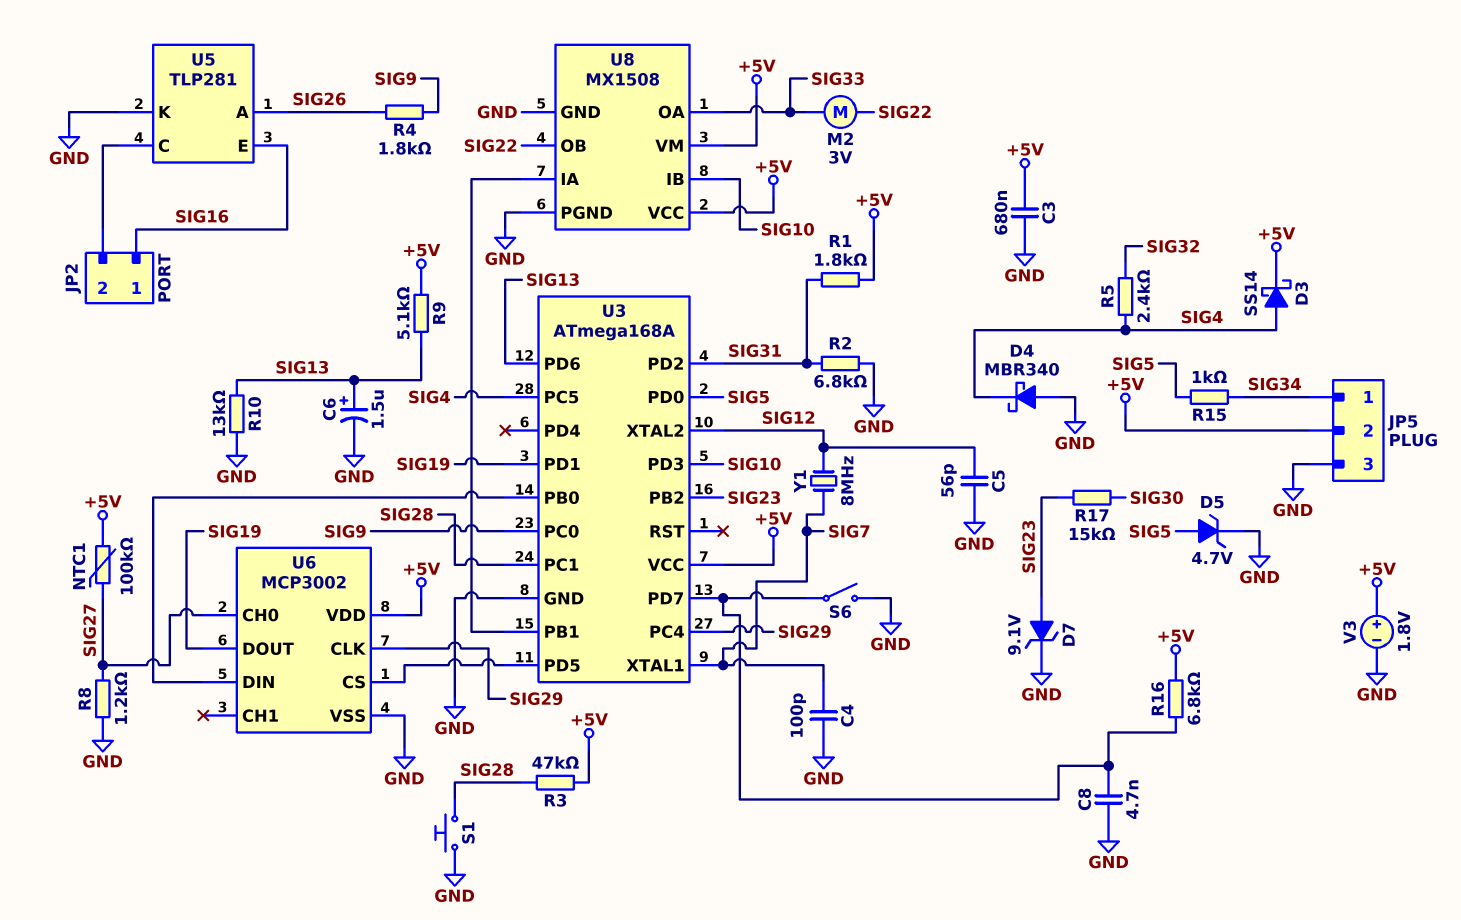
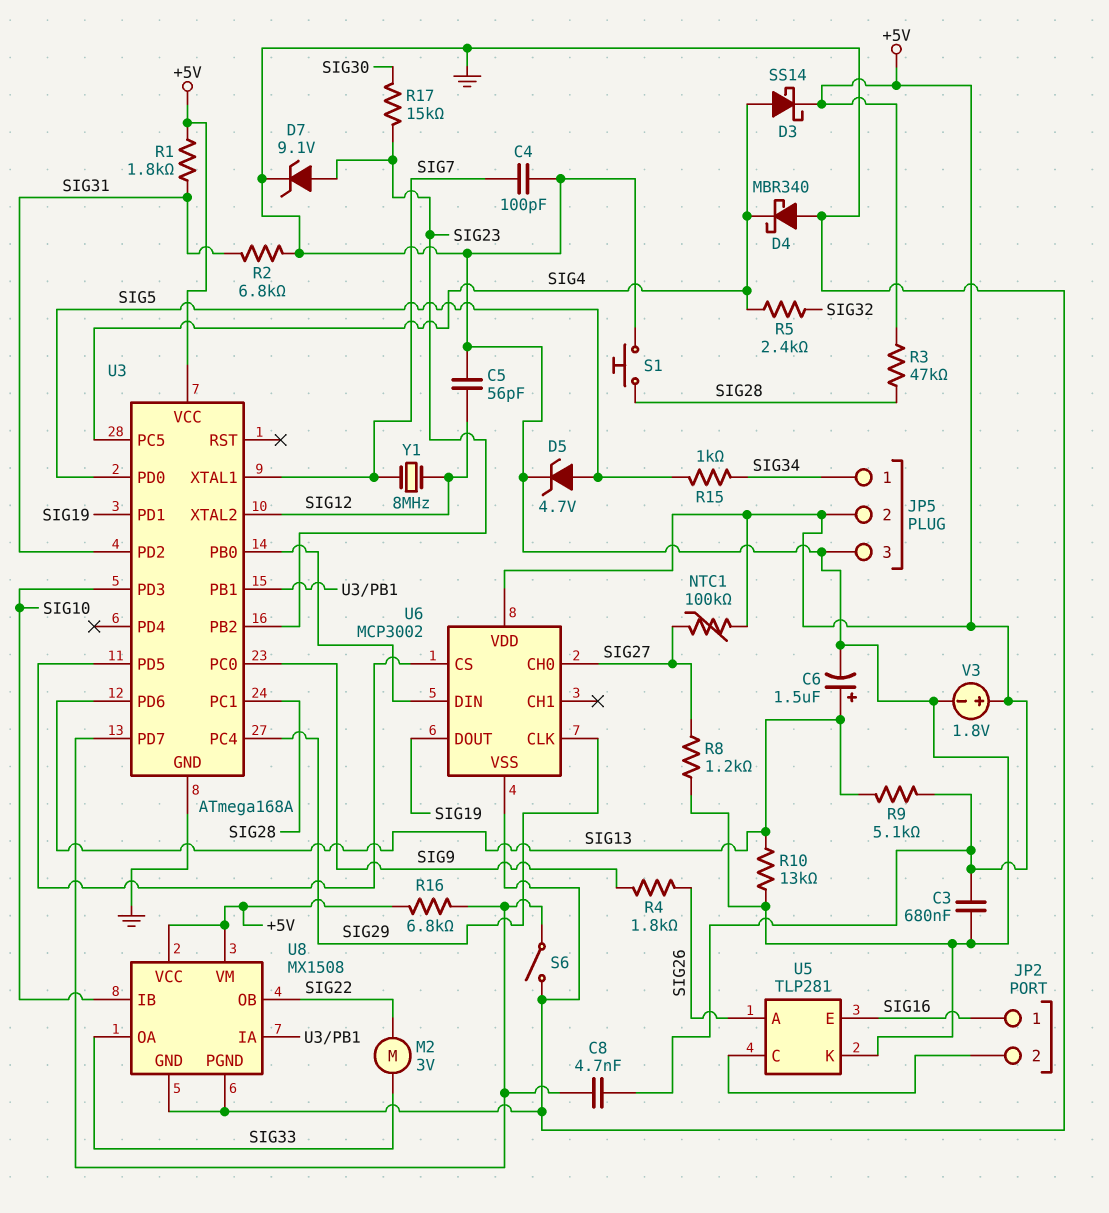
C8: 4.7nF (GND, U3/PD7) -> 4.7nF (+5V, U3/PD7)

